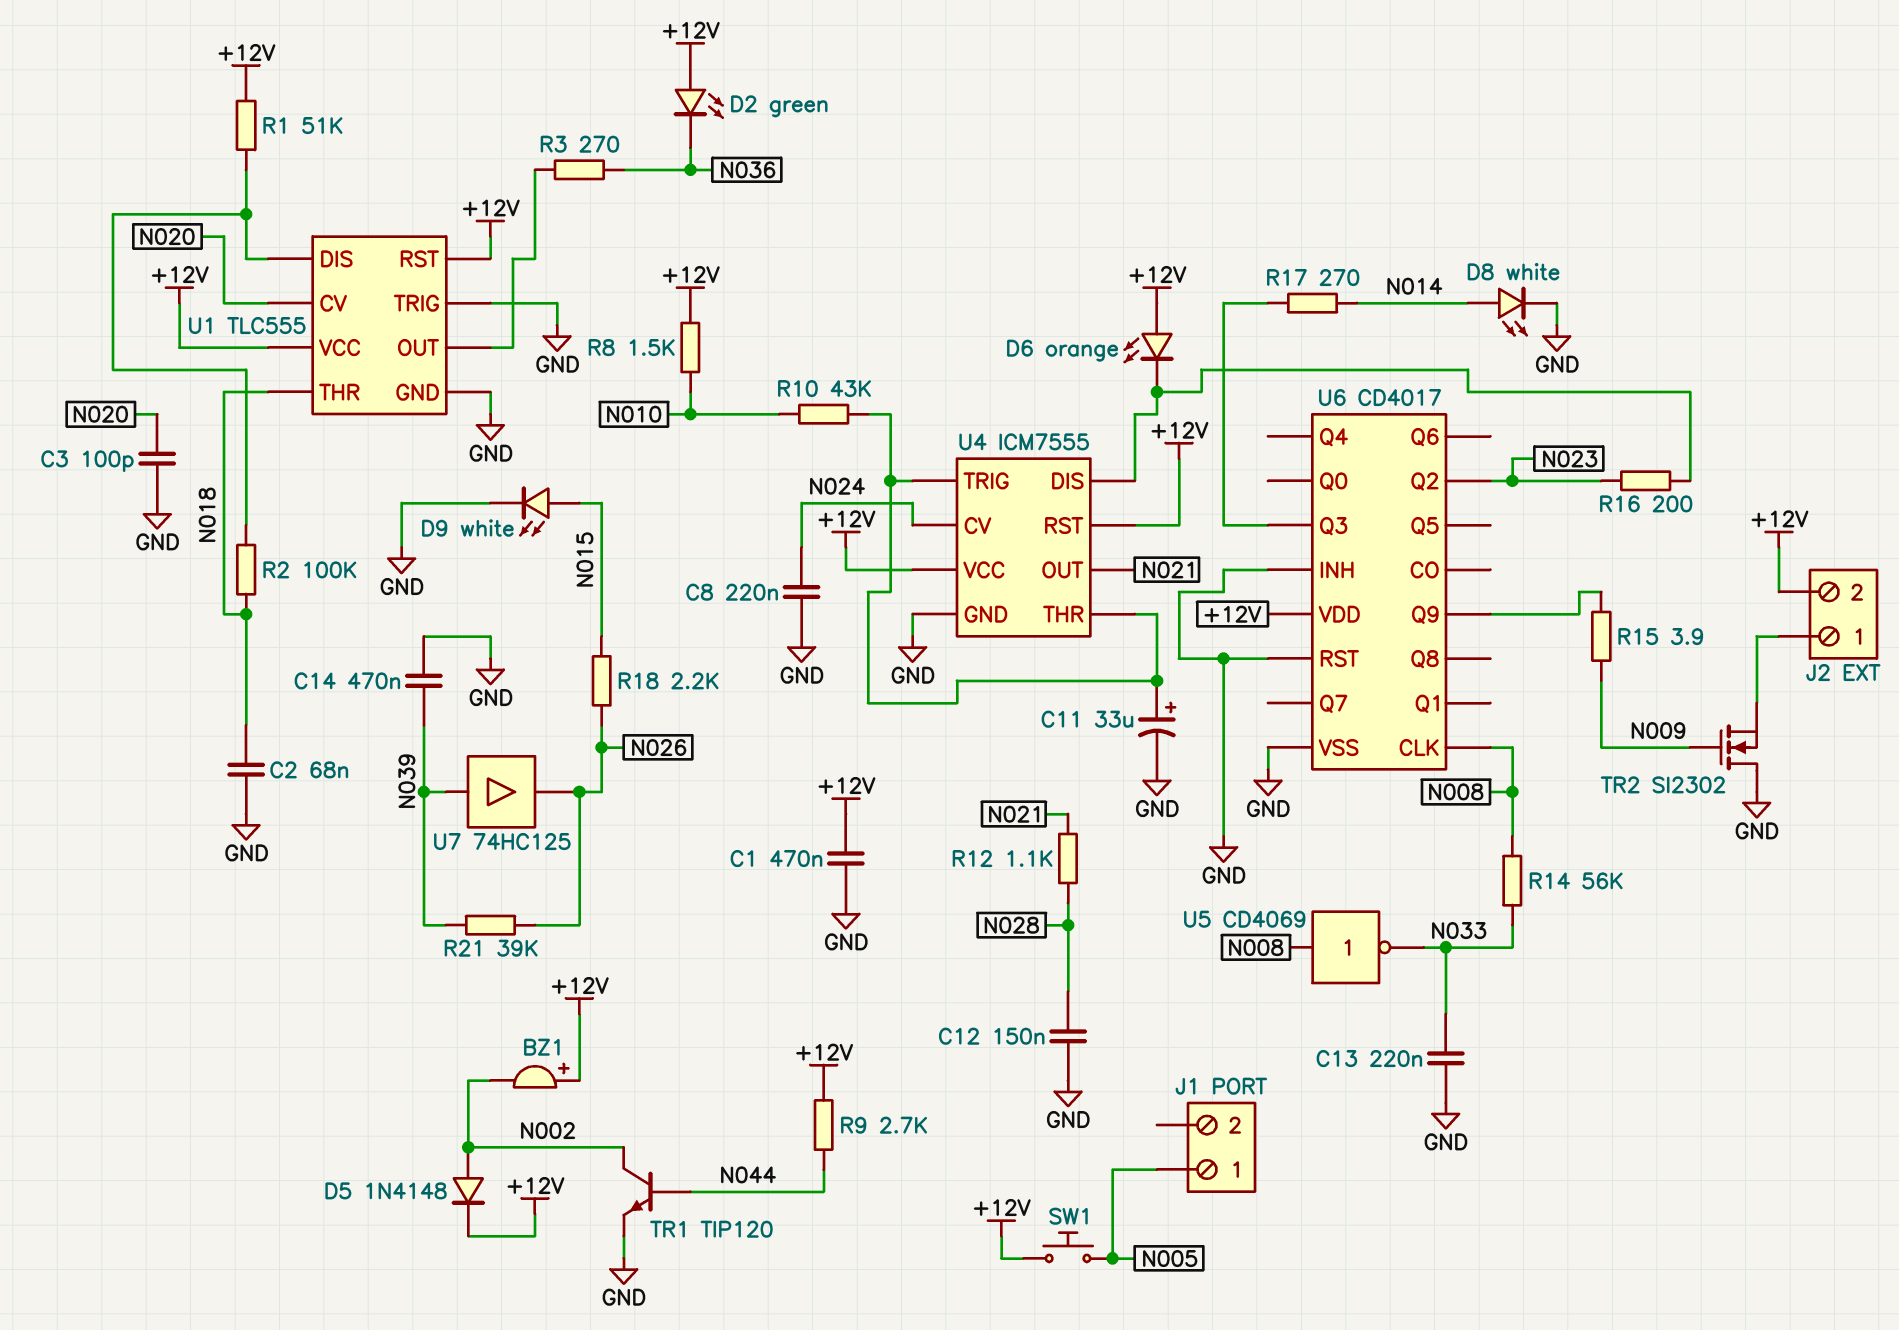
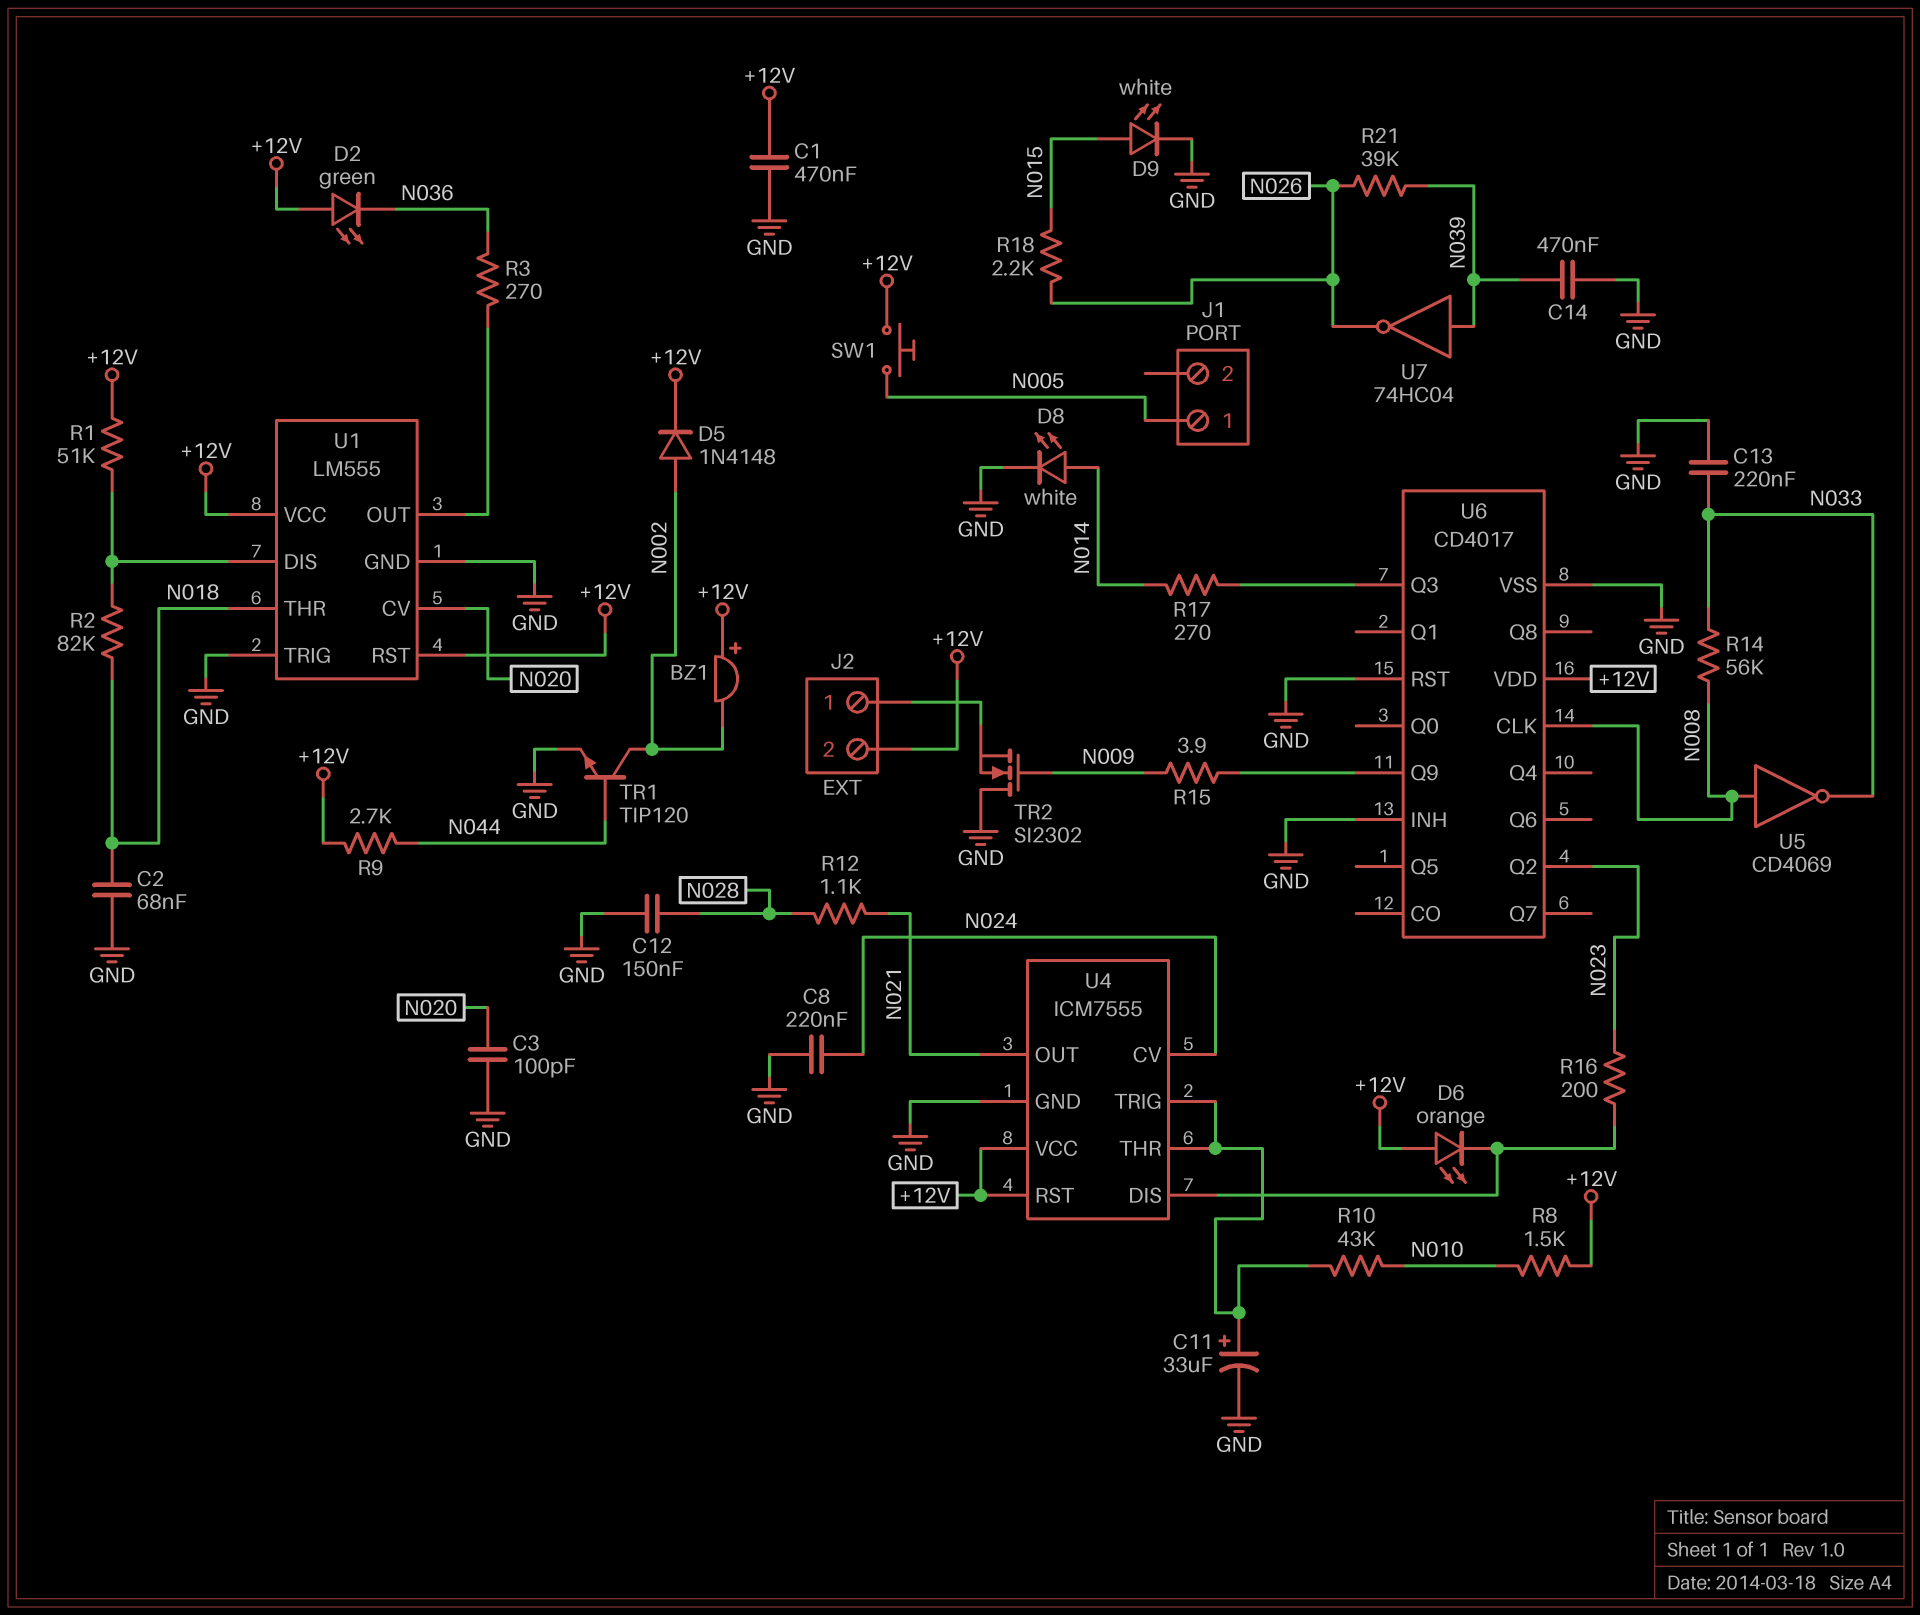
R2: 100k (N018, U1/DIS) -> 82k (N018, U1/DIS)
U1: TLC555 -> LM555
U7: buffer 74HC125 (in N039, out N026) -> NOT 74HC04 (in N039, out N026)

